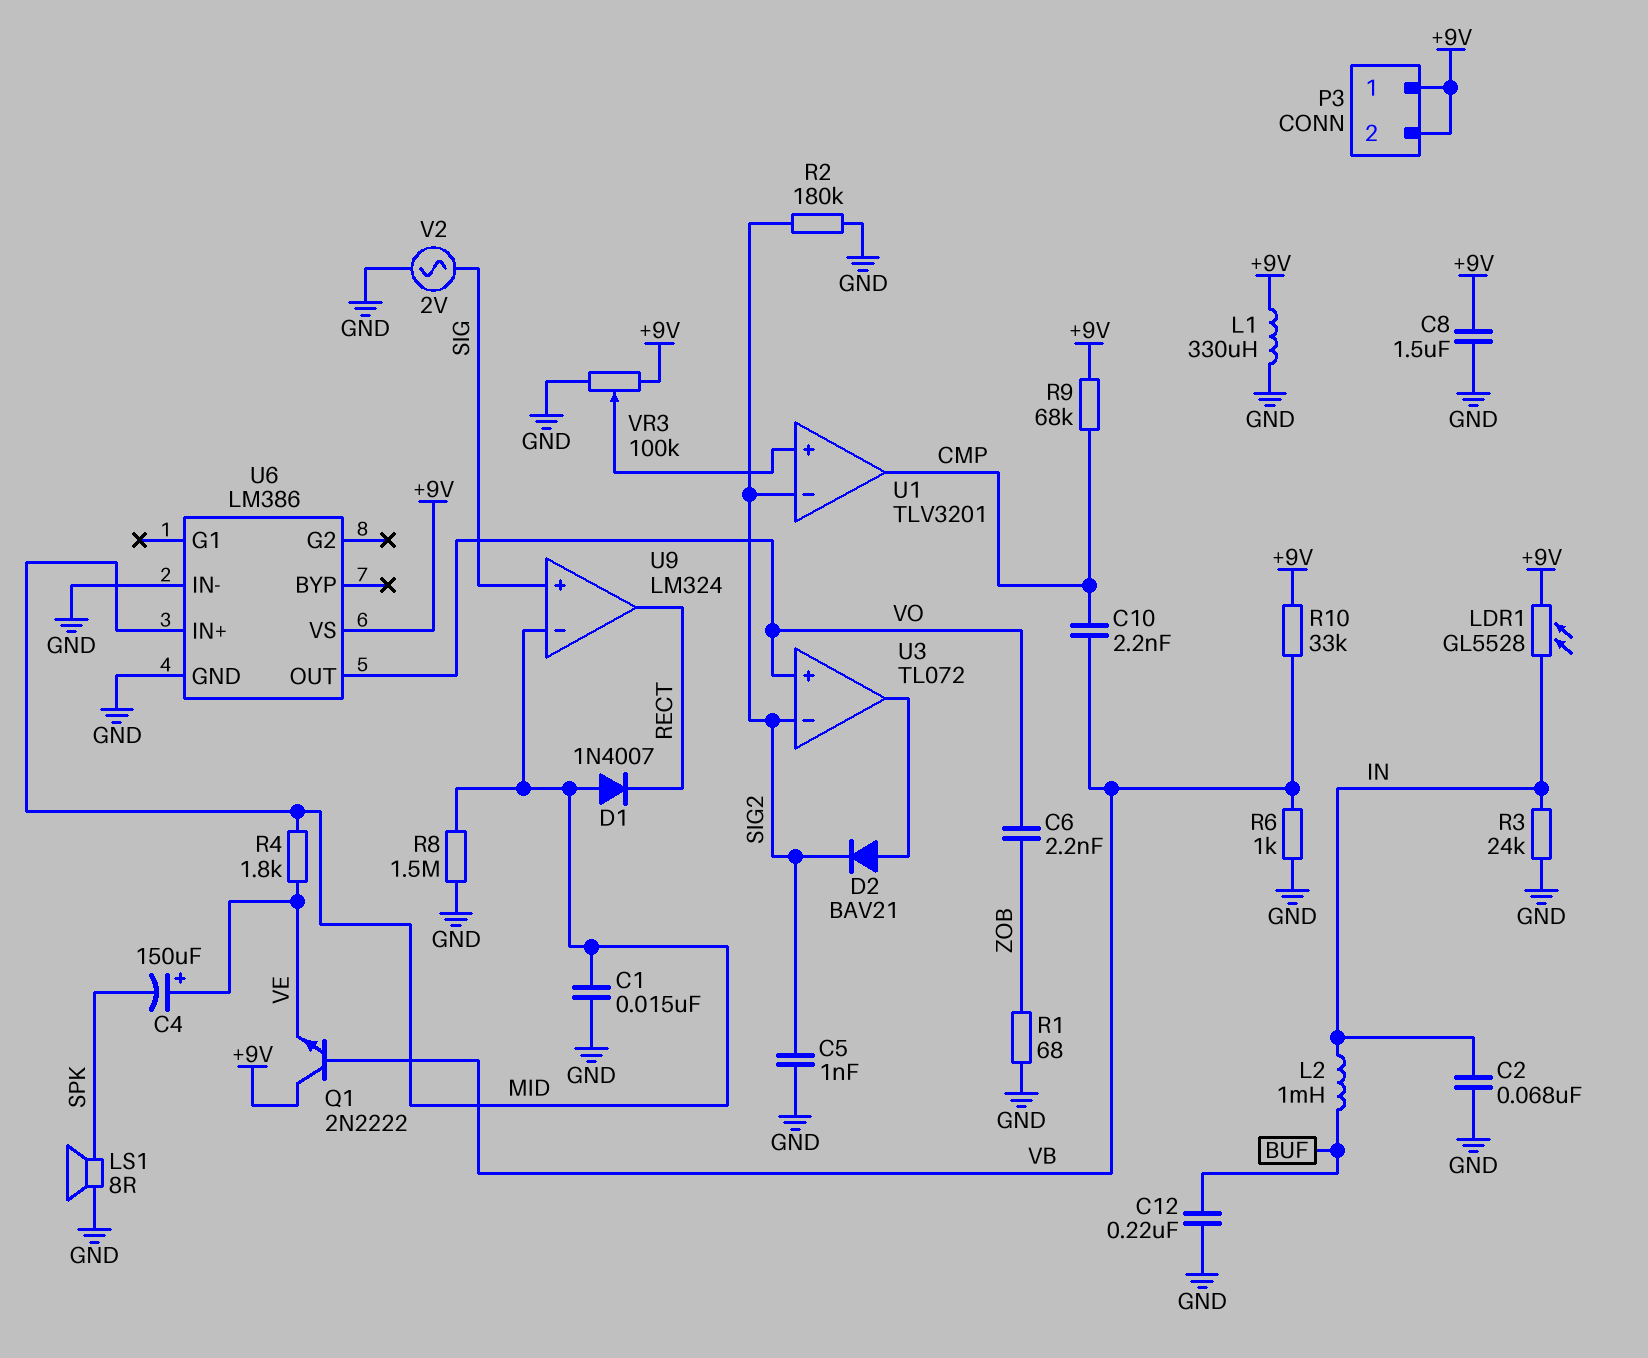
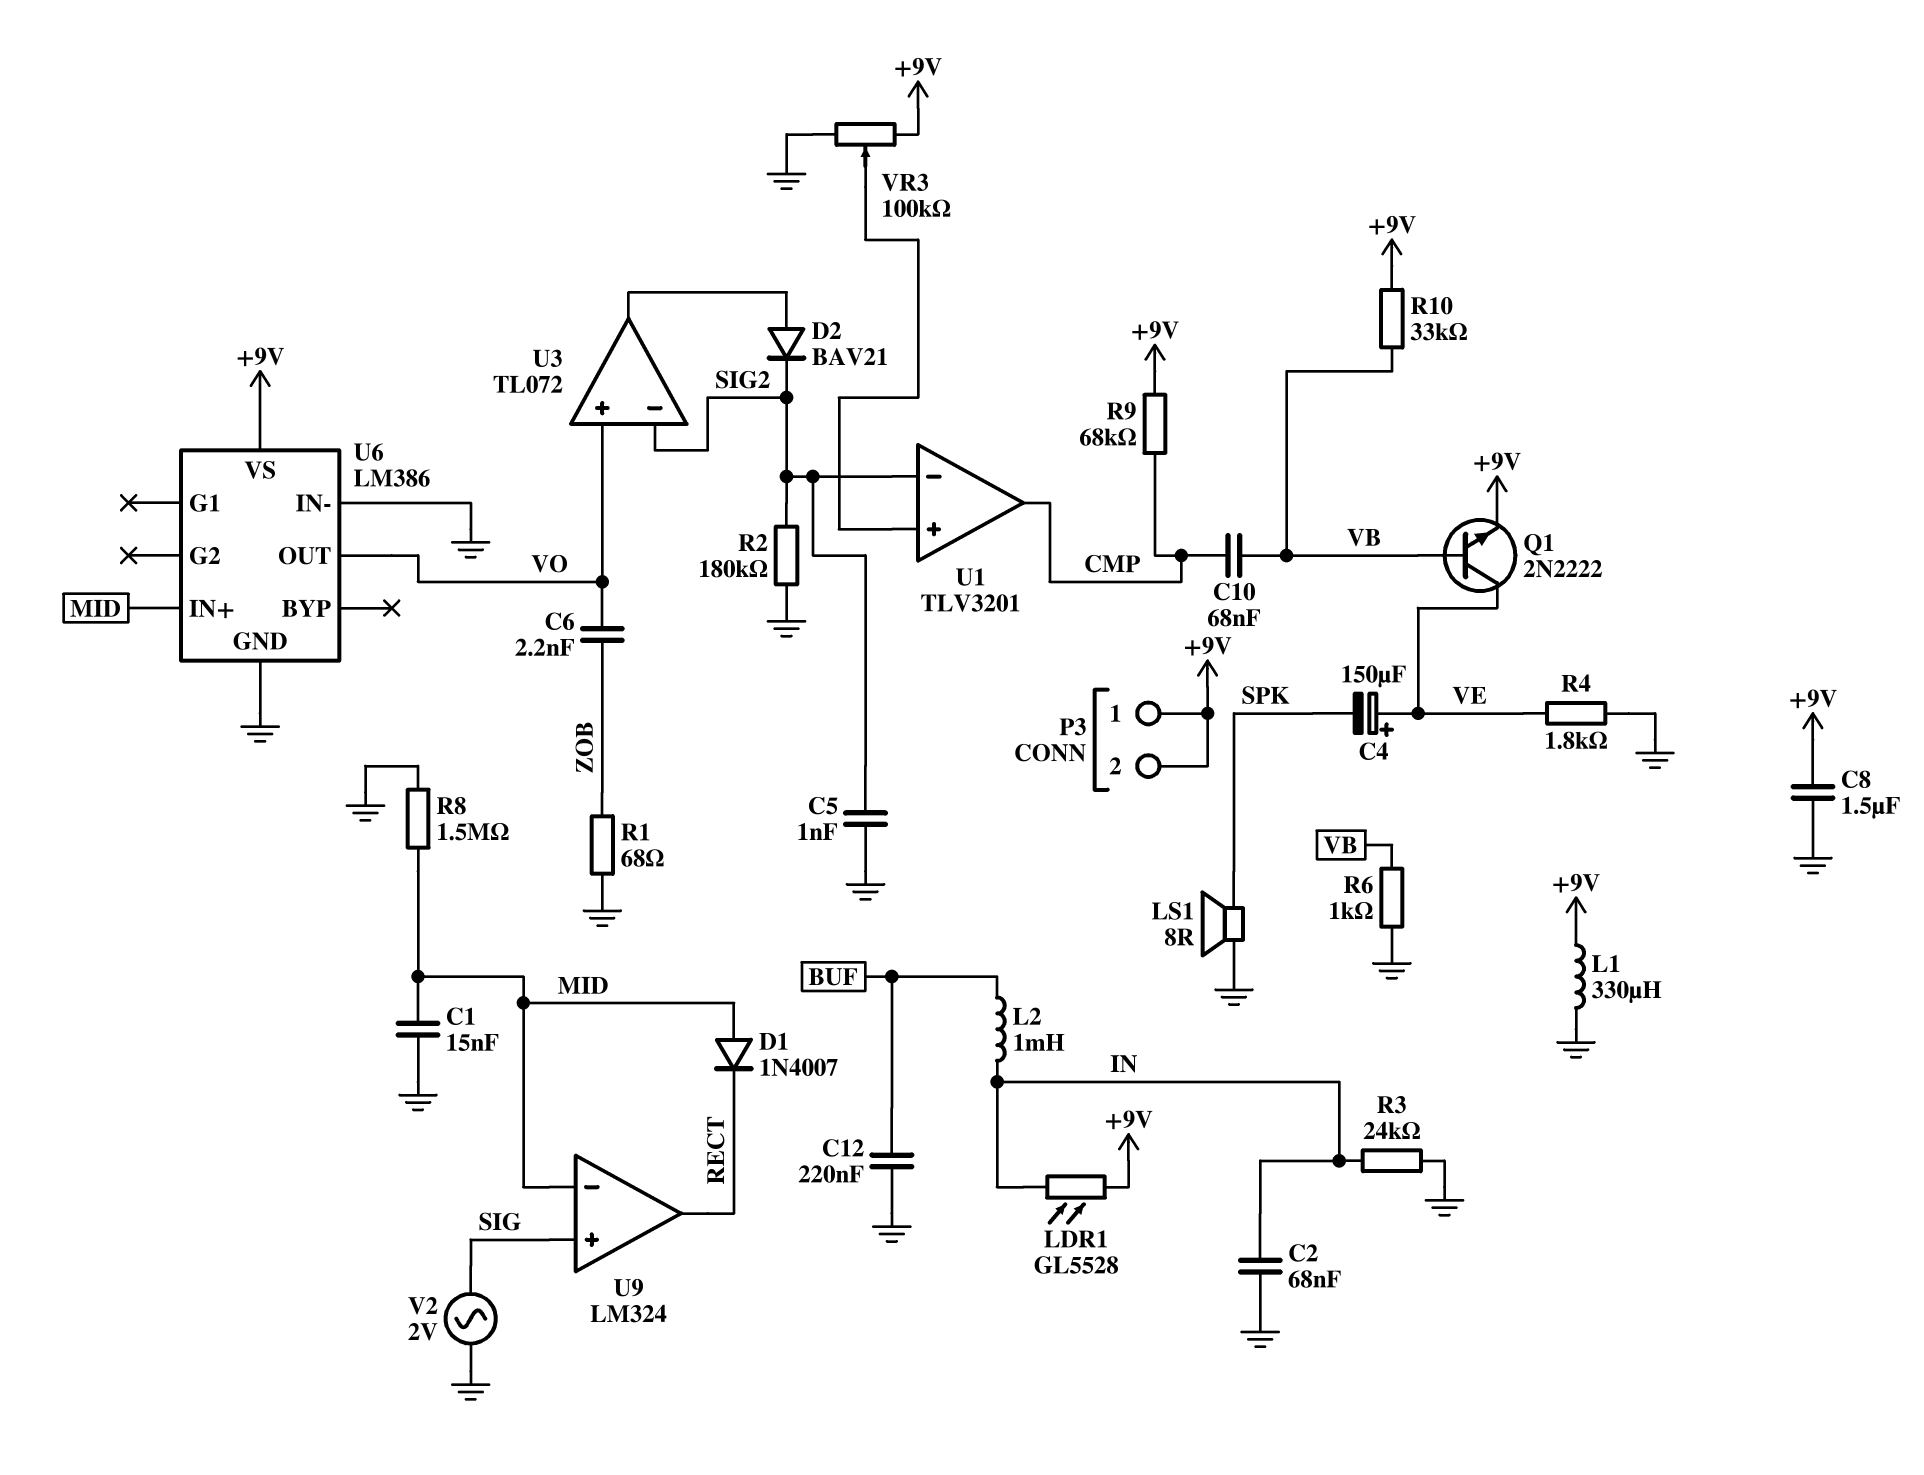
C10: 2.2nF (CMP, VB) -> 68nF (CMP, VB)
Q1: NPN 2N2222 (B VB, C +9V, E VE) -> NPN 2N2222 (B VB, C VE, E +9V)
R4: 1.8k (MID, VE) -> 1.8k (GND, VE)

